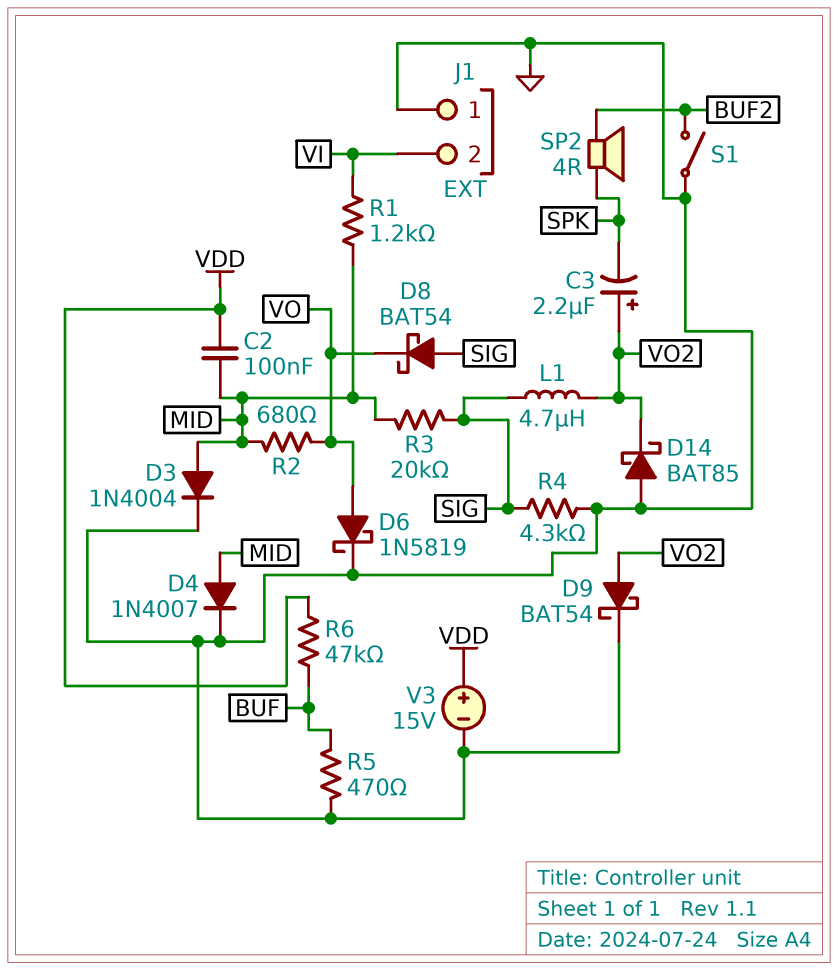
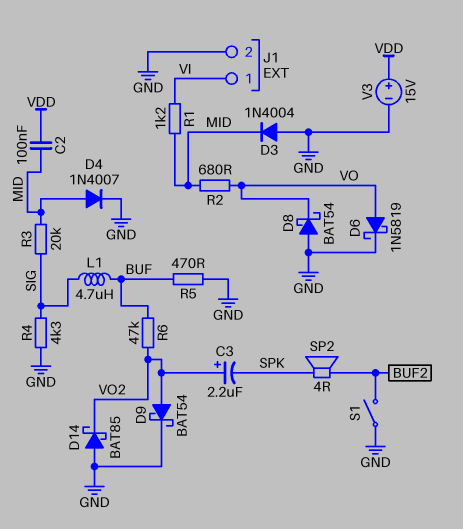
D3: diode 1N4004 (A MID, K GND) -> diode 1N4004 (A GND, K MID)
D8: schottky BAT54 (A SIG, K VO) -> schottky BAT54 (A GND, K VO)
J1 pin 1: GND -> VI
J1 pin 2: VI -> GND
L1: 4.7uH (SIG, VO2) -> 4.7uH (BUF, SIG)
R6: 47k (BUF, VDD) -> 47k (BUF, VO2)

